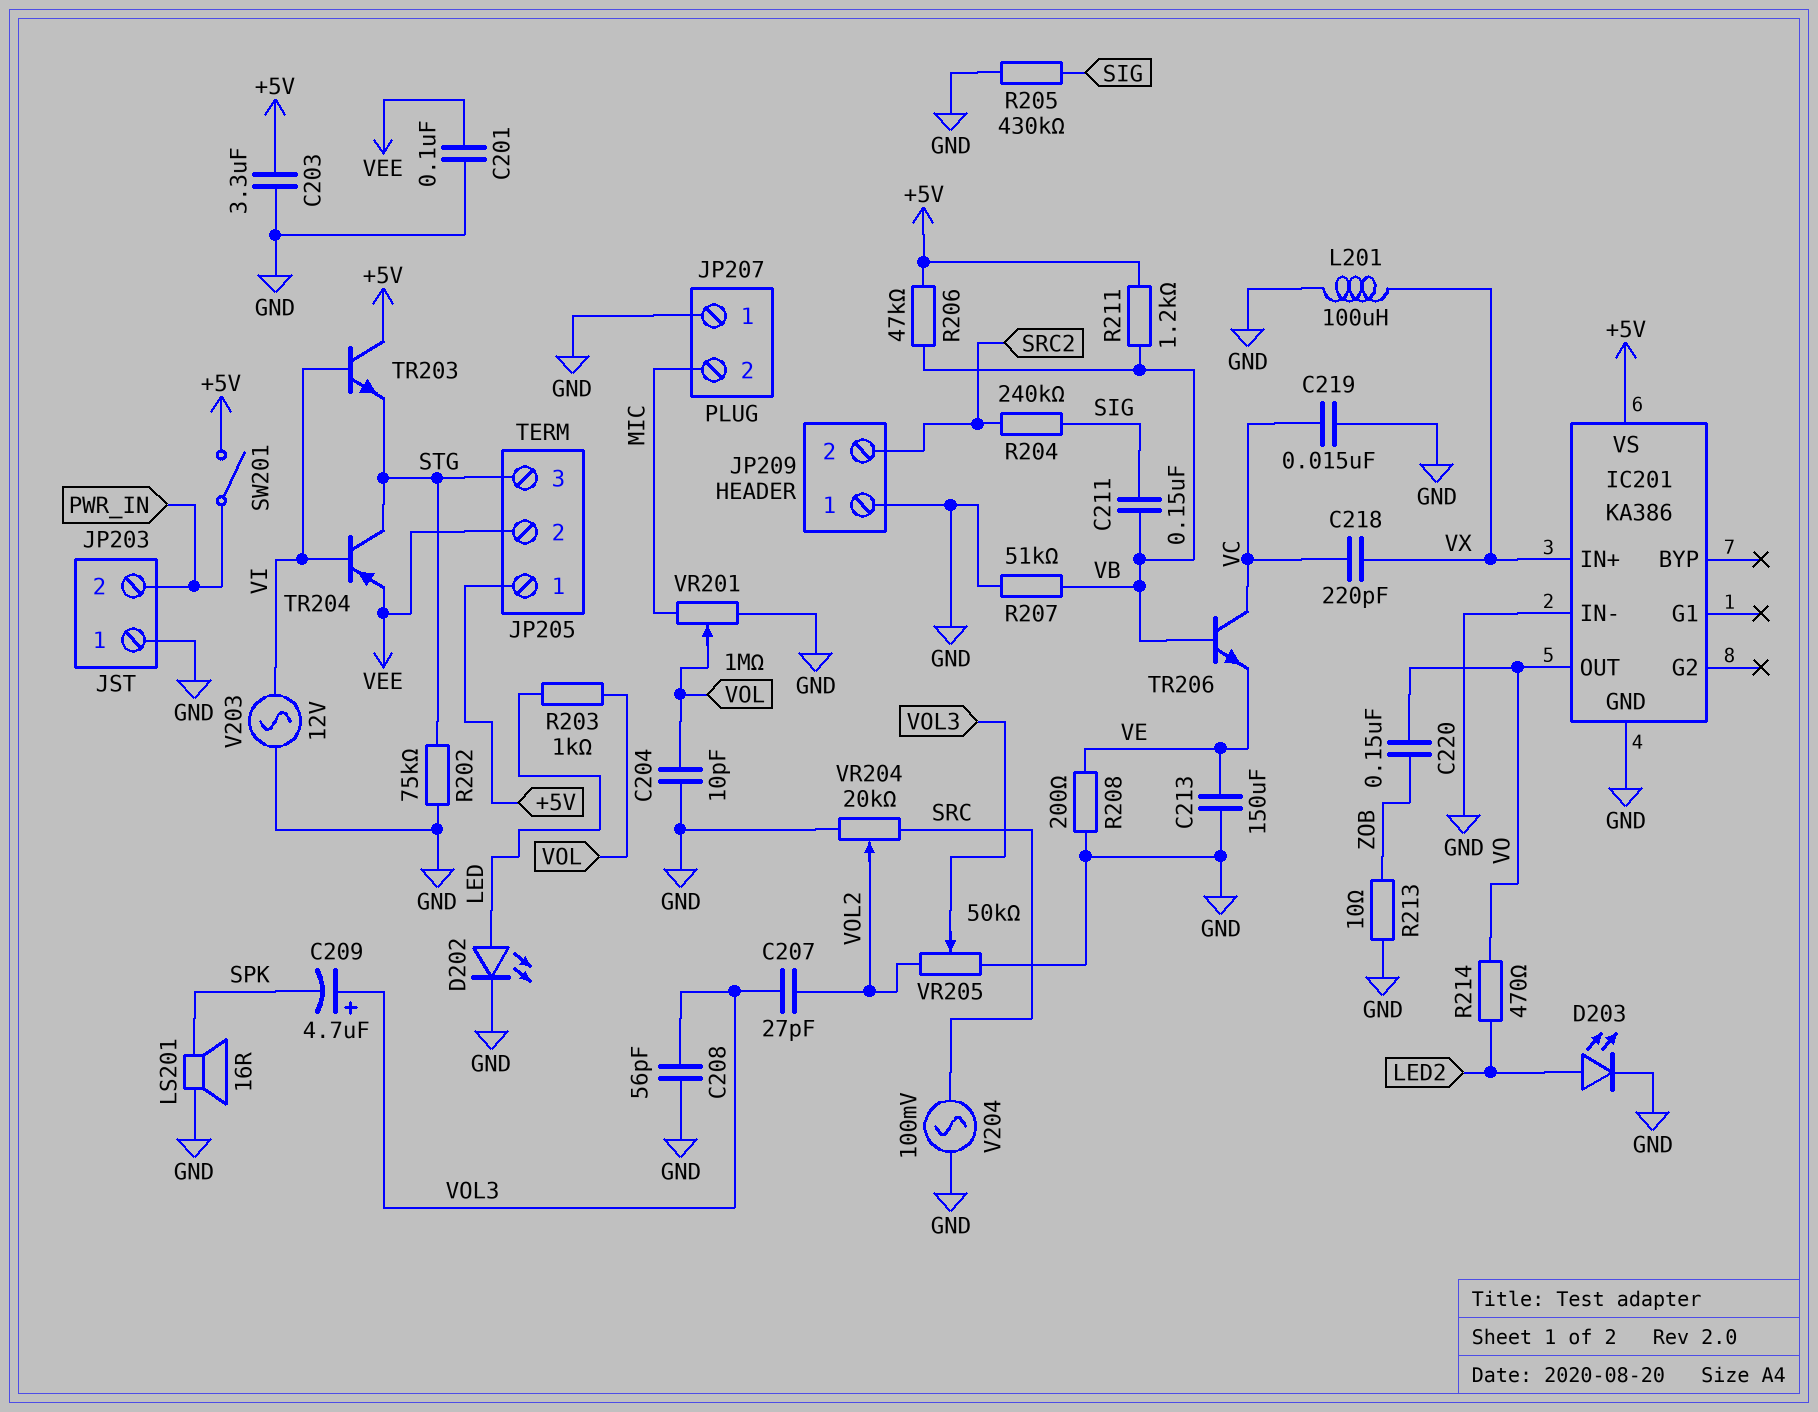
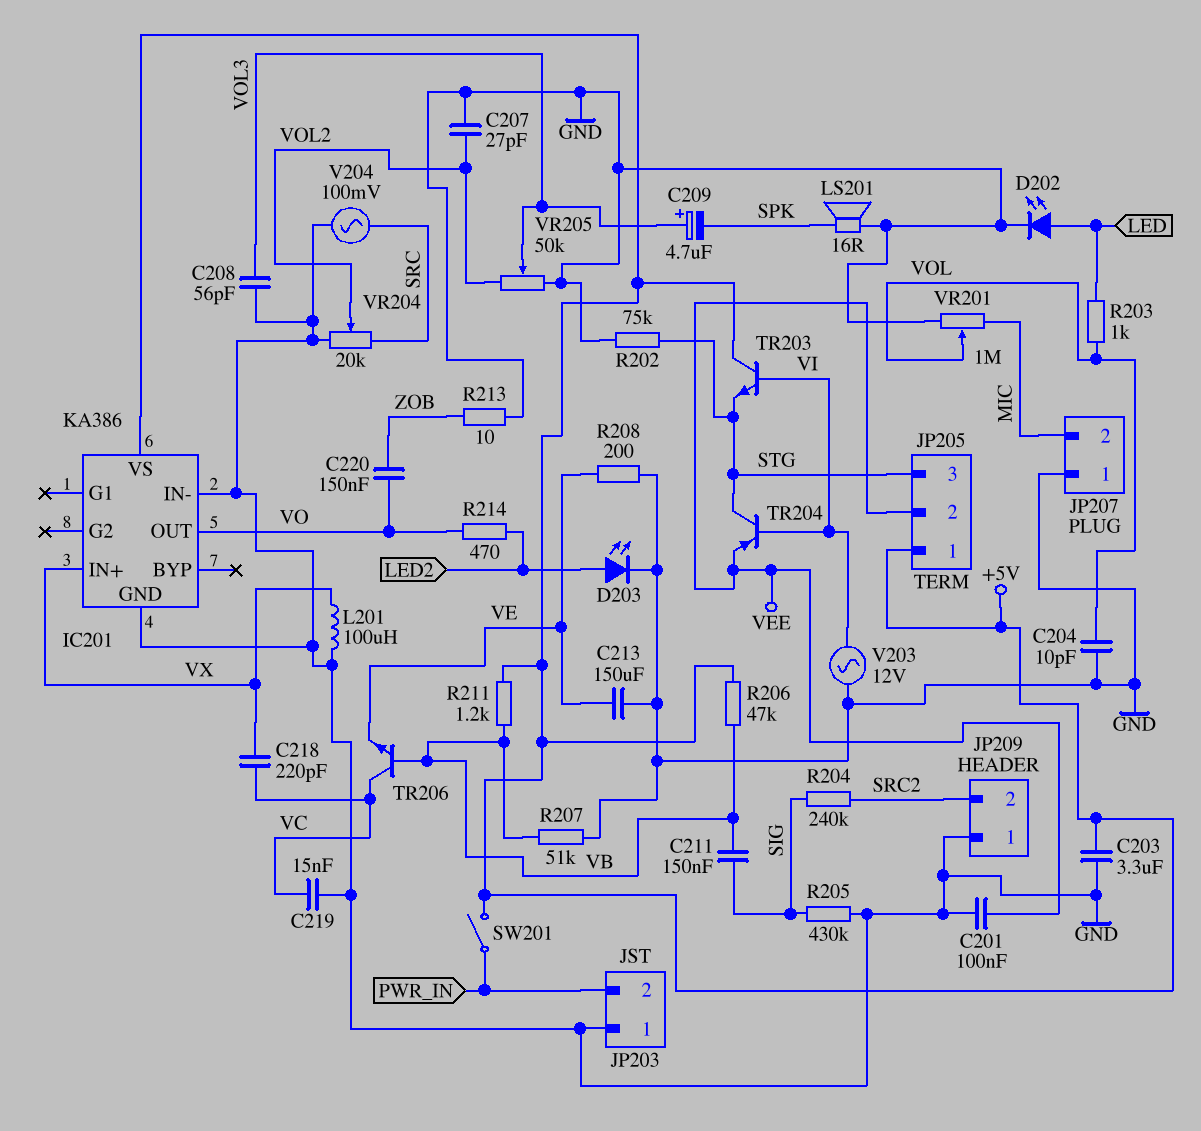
C207: 27pF (VOL2, VOL3) -> 27pF (GND, VOL2)

